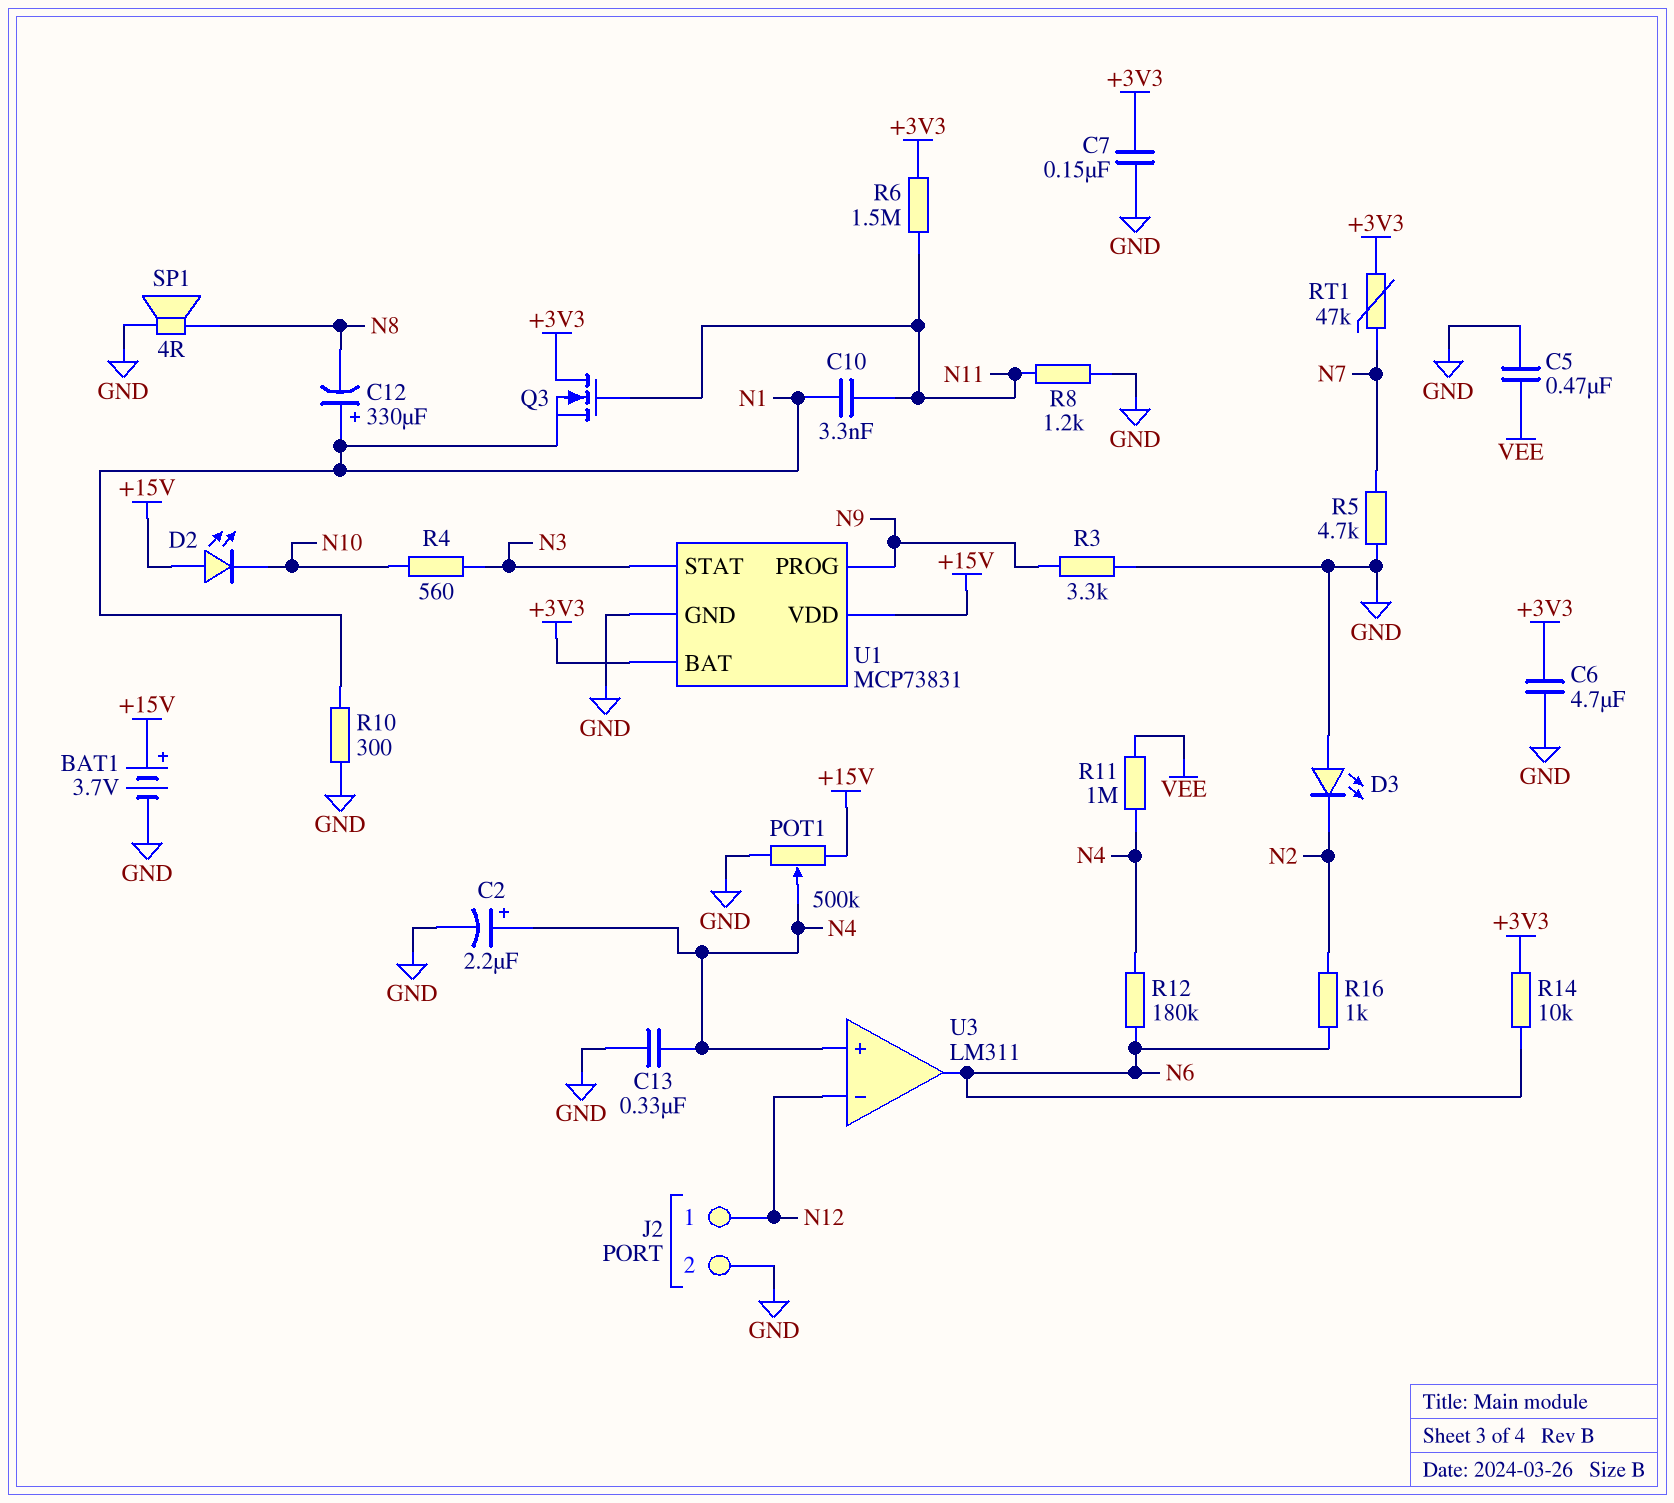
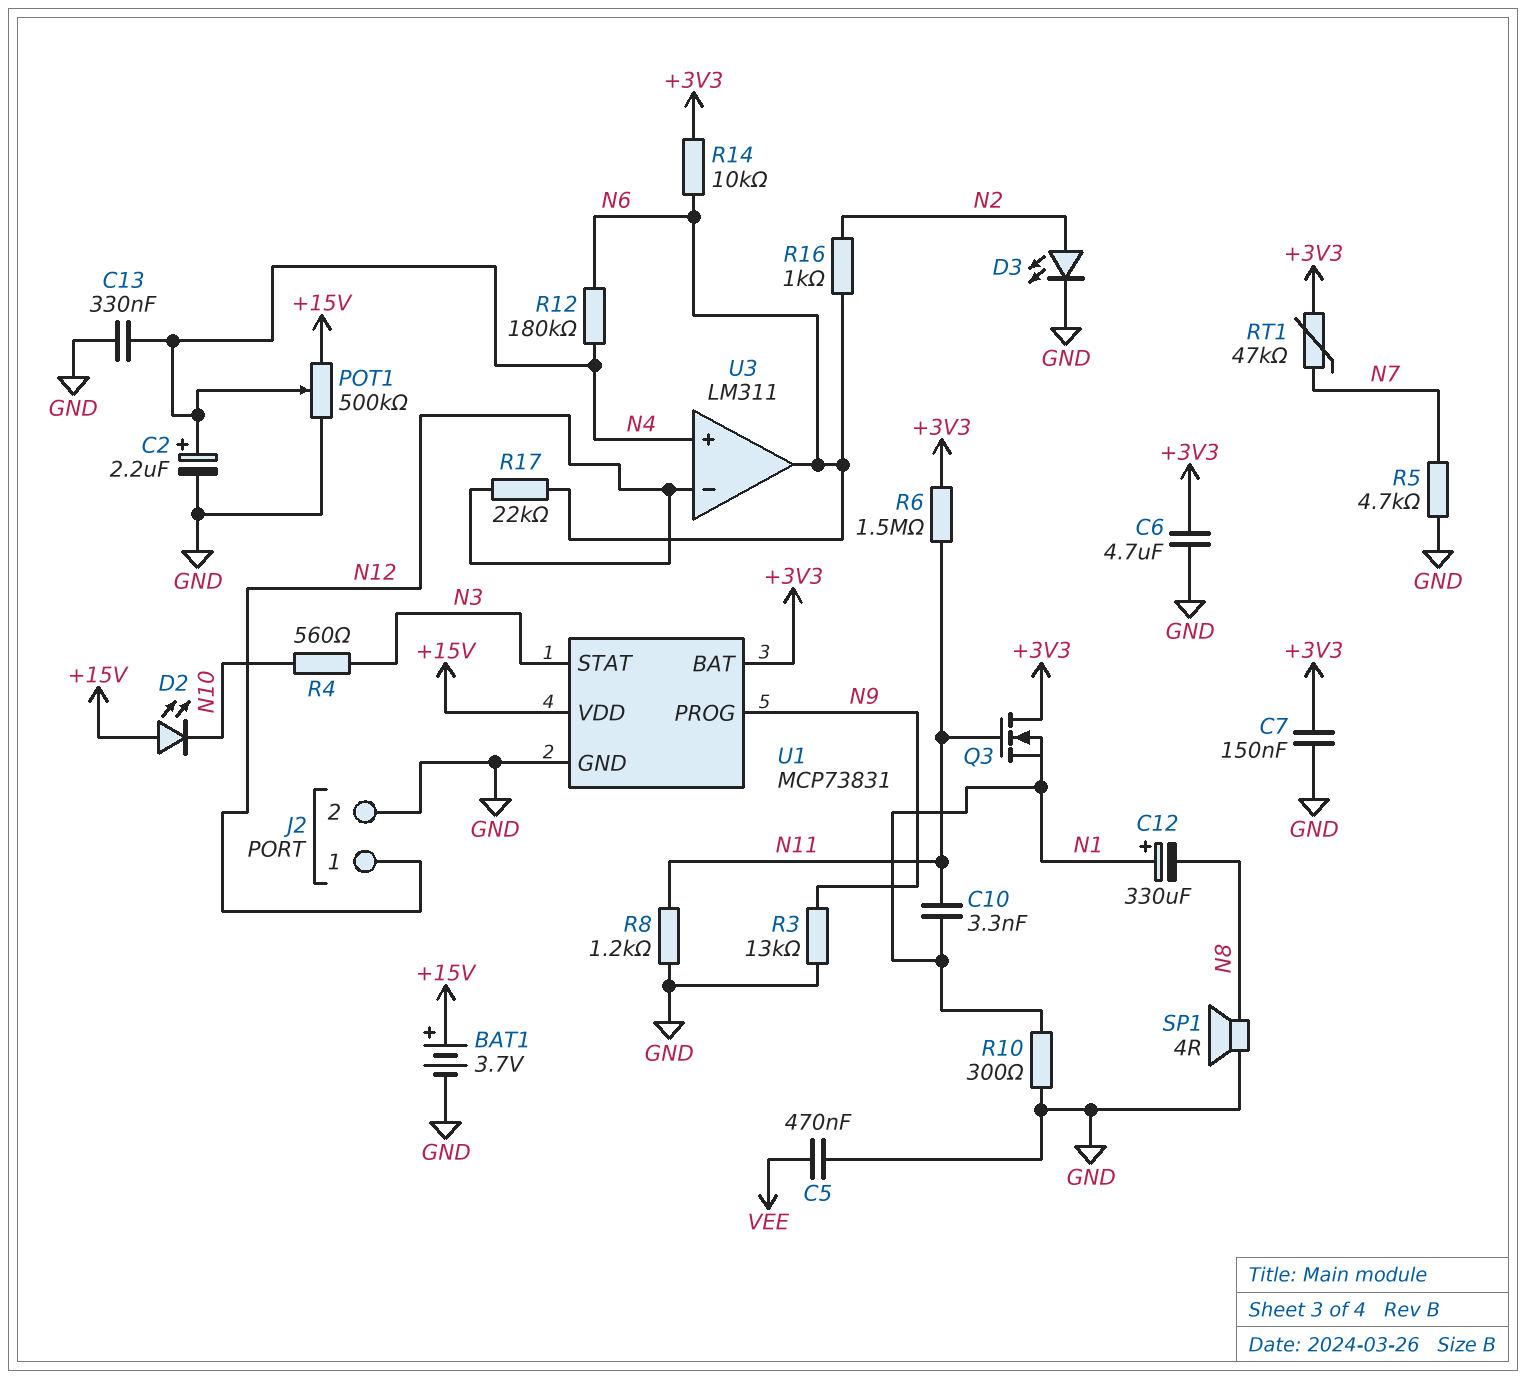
D3: LED (A GND, K N2) -> LED (A N2, K GND)
R3: 3.3k (GND, N9) -> 13k (GND, N9)
R11: 1M (N4, VEE) -> none
R17: none -> 22k (N6, N12)

